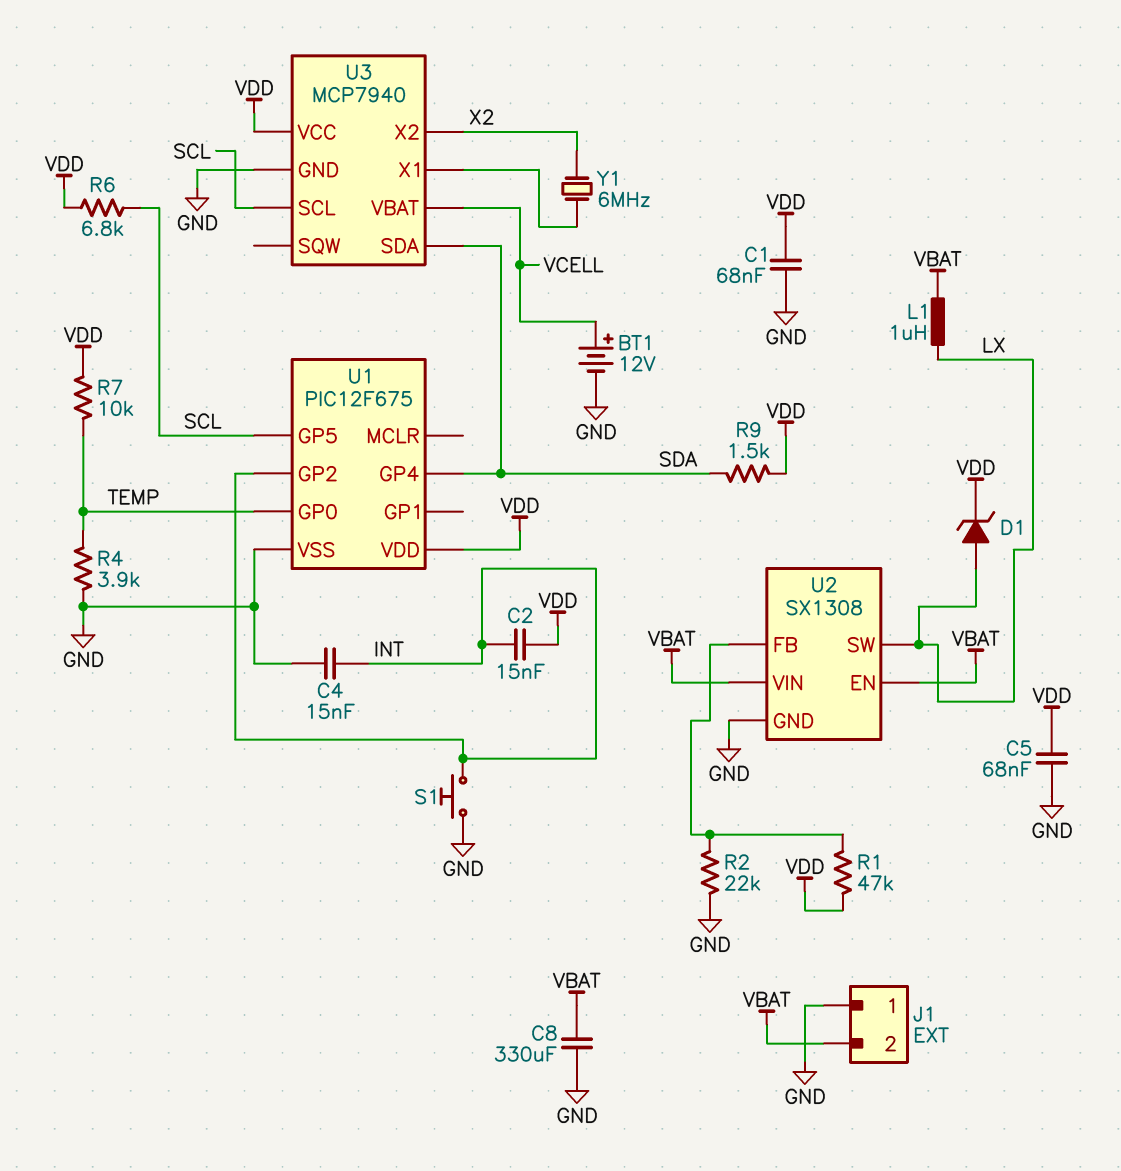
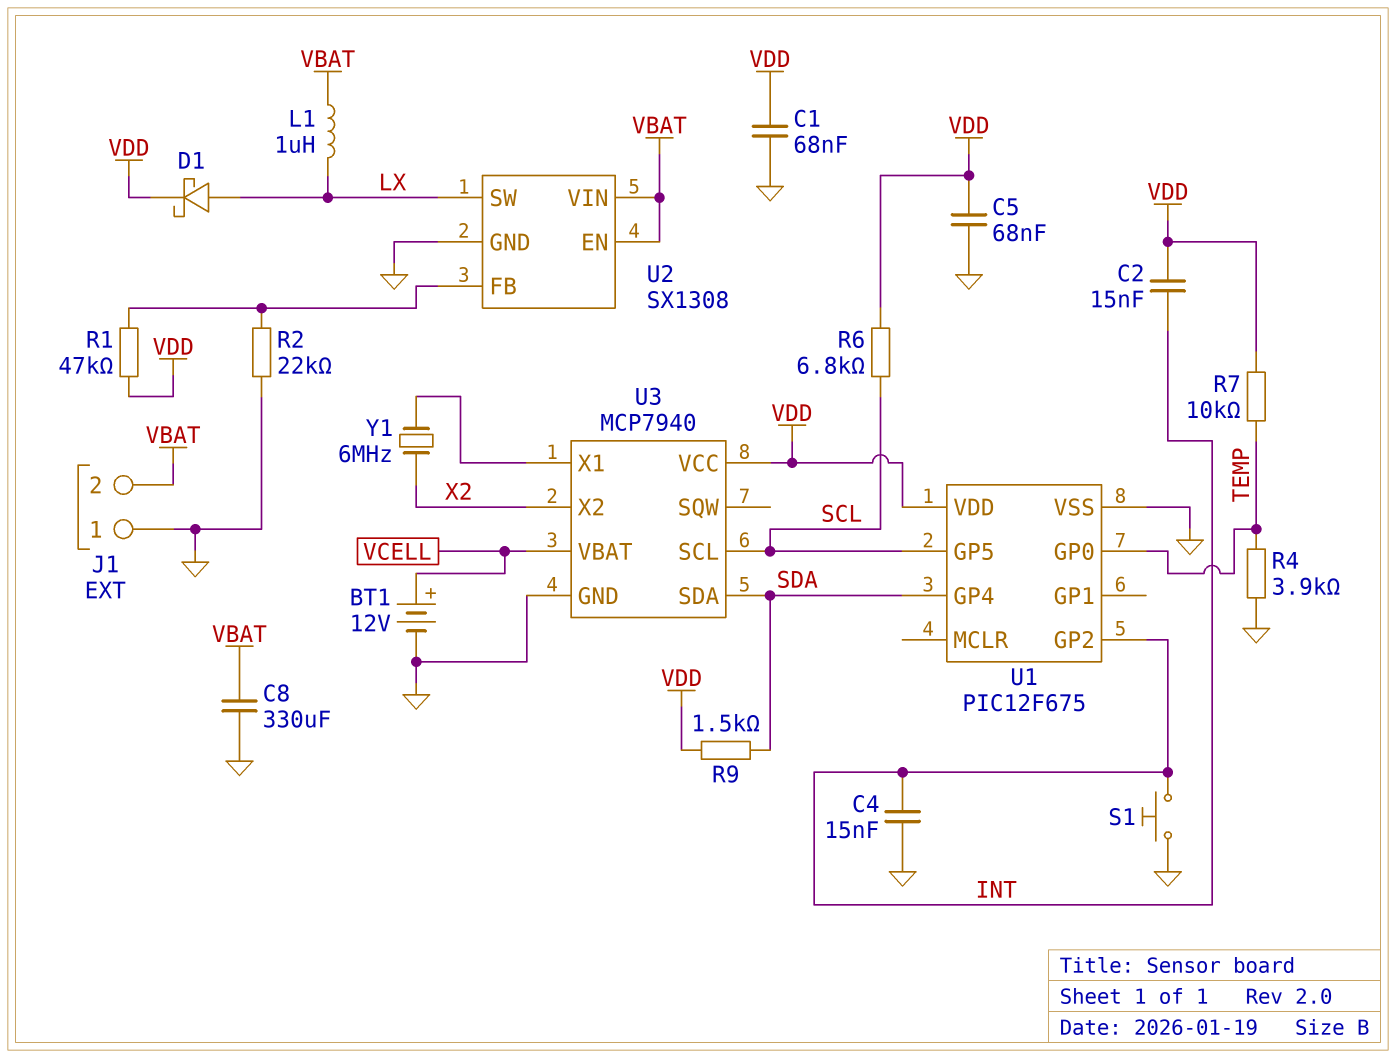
D1: zener (A LX, K VDD) -> schottky (A LX, K VDD)

